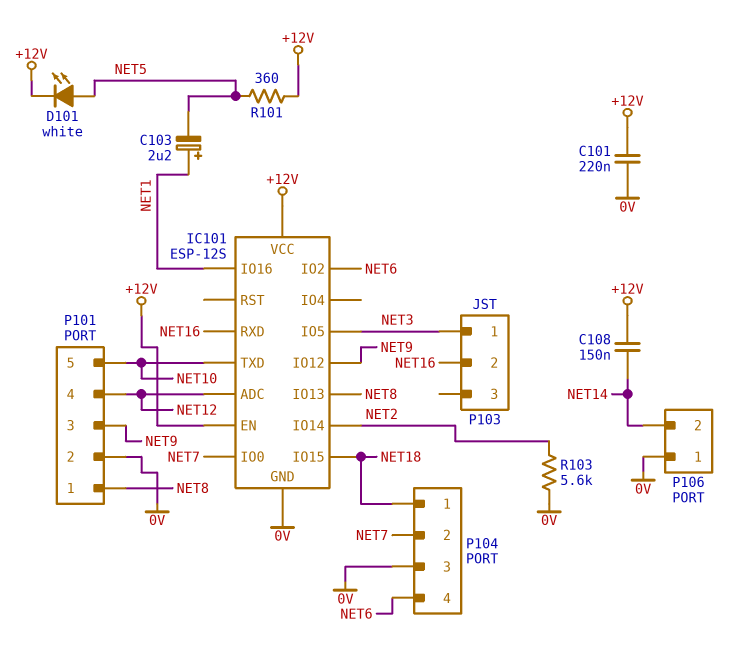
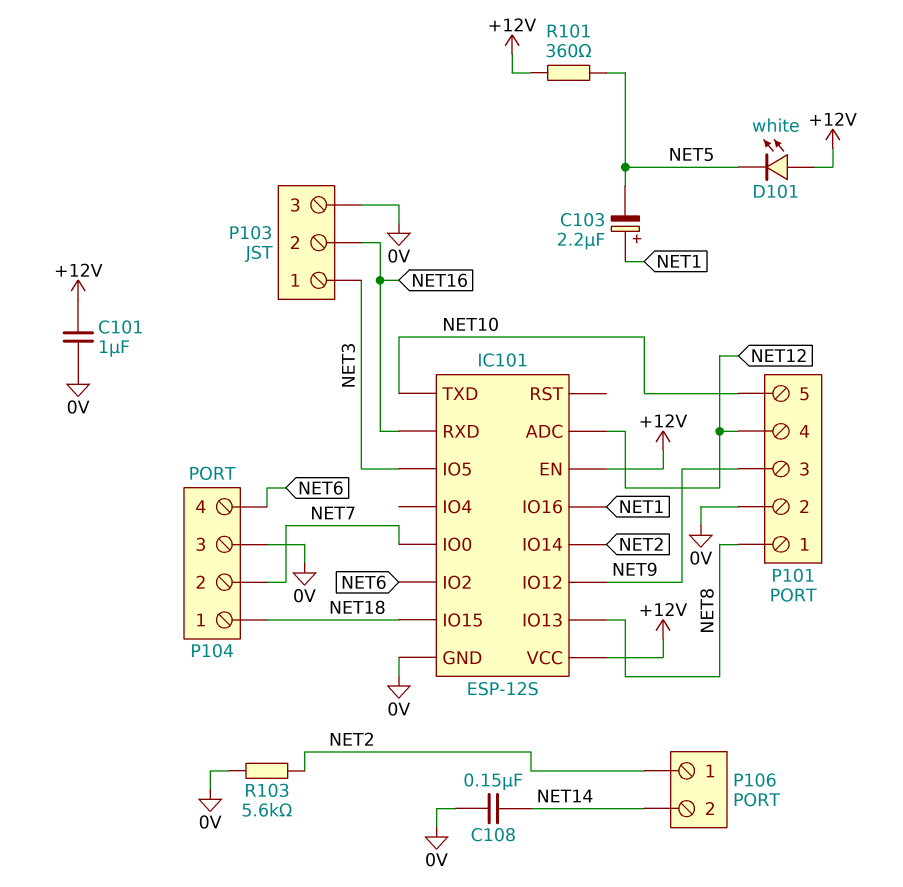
C101: 220nF (+12V, 0V) -> 1uF (+12V, 0V)
C108: 150nF (+12V, NET14) -> 150nF (0V, NET14)
D101: LED white (A NET5, K +12V) -> LED white (A +12V, K NET5)
P103 pin 3: none -> 0V
P106 pin 1: 0V -> NET2

